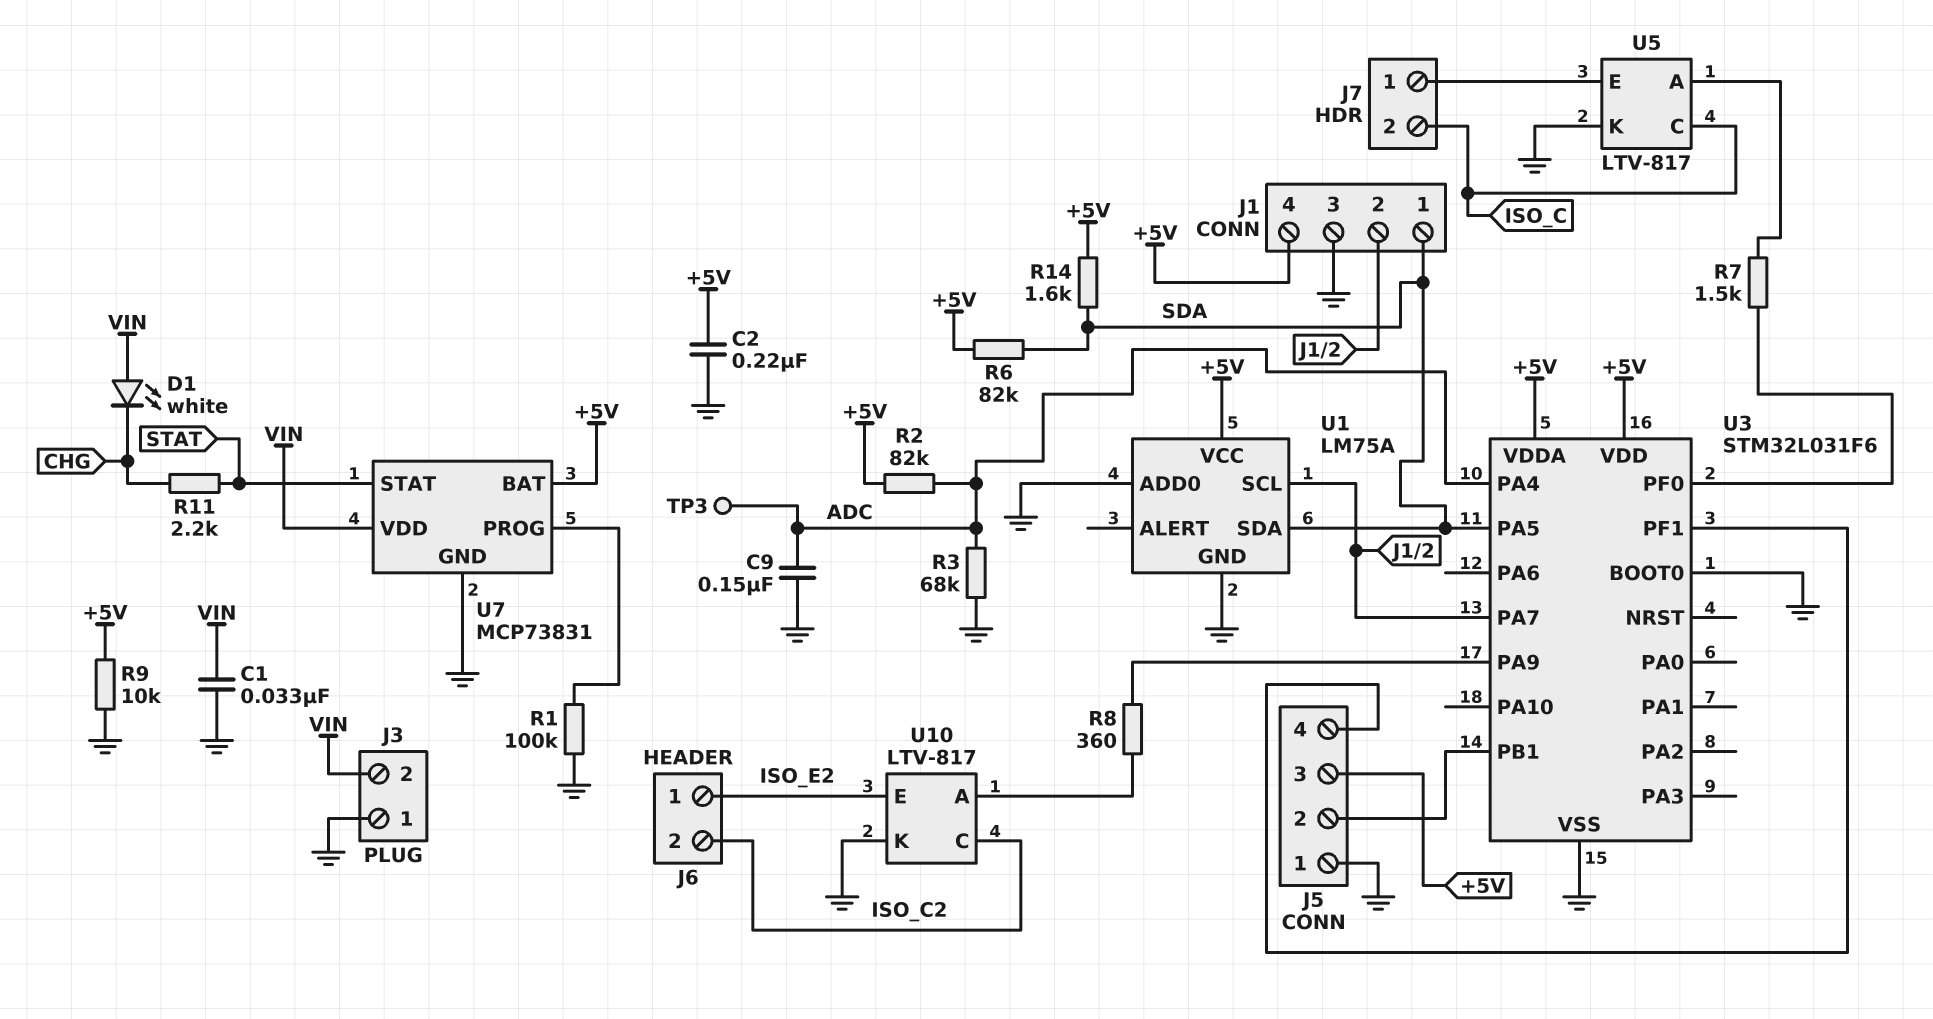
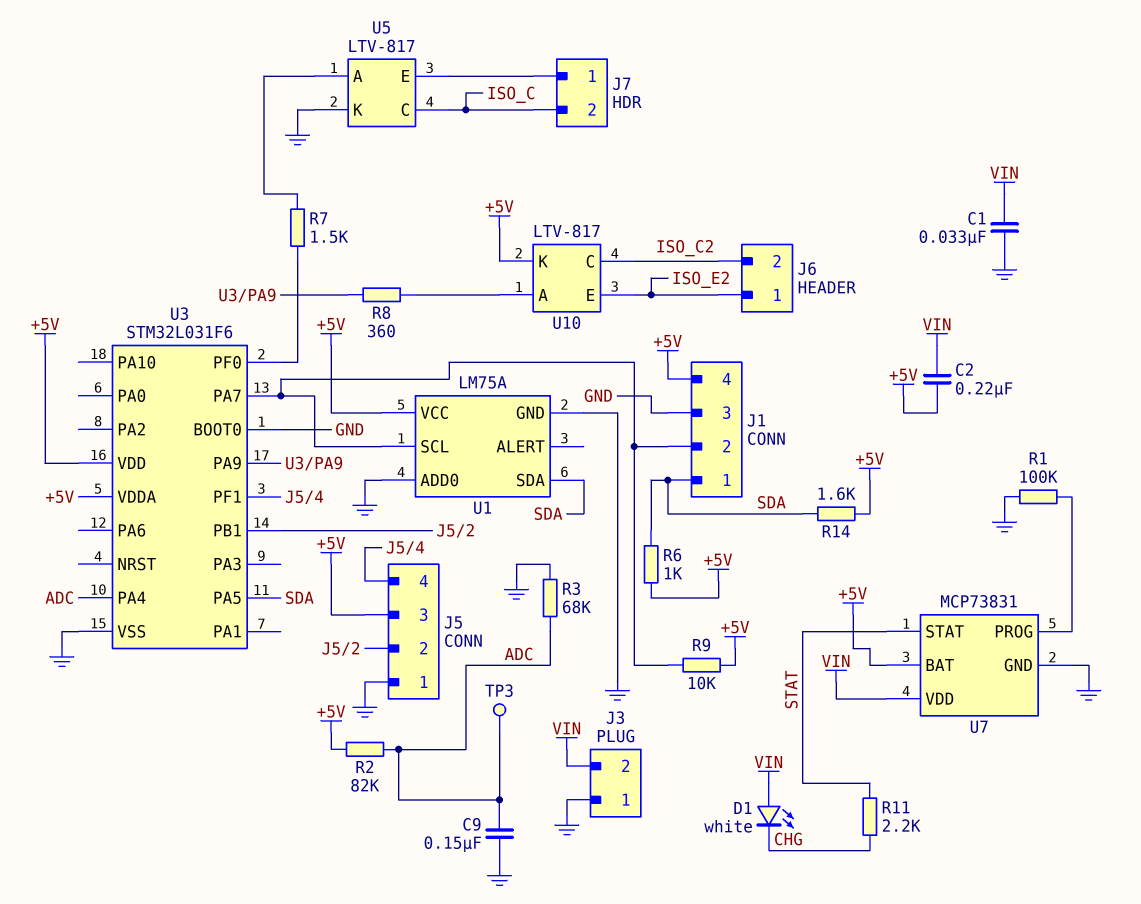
C2: 220nF (+5V, GND) -> 220nF (+5V, VIN)
R6: 82k (+5V, SDA) -> 1k (+5V, SDA)
R9: 10k (+5V, GND) -> 10k (+5V, J1/2)
U10 pin K: GND -> +5V

